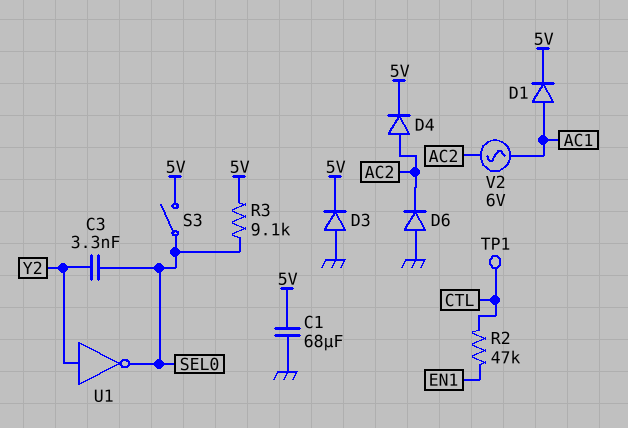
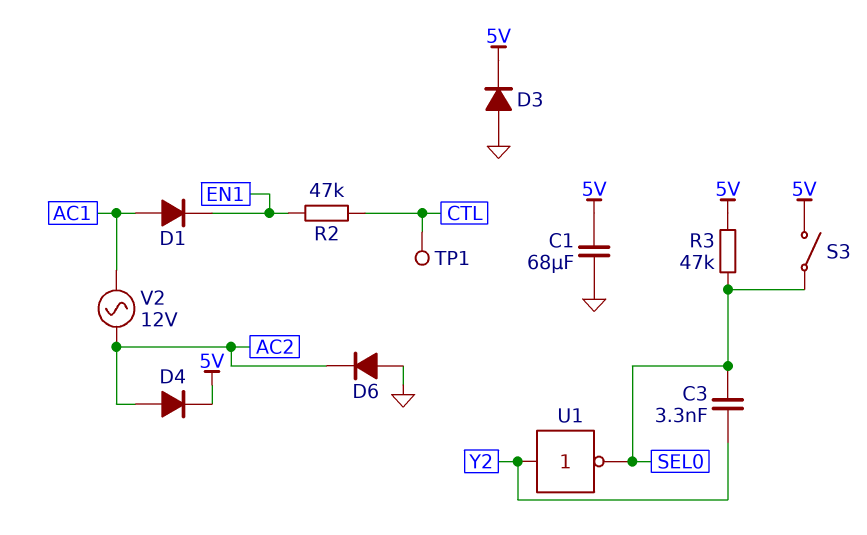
D1: diode (A AC1, K 5V) -> diode (A AC1, K EN1)
R3: 9.1k (5V, SEL0) -> 47k (5V, SEL0)
V2: AC 6V (AC1, AC2) -> AC 12V (AC1, AC2)

